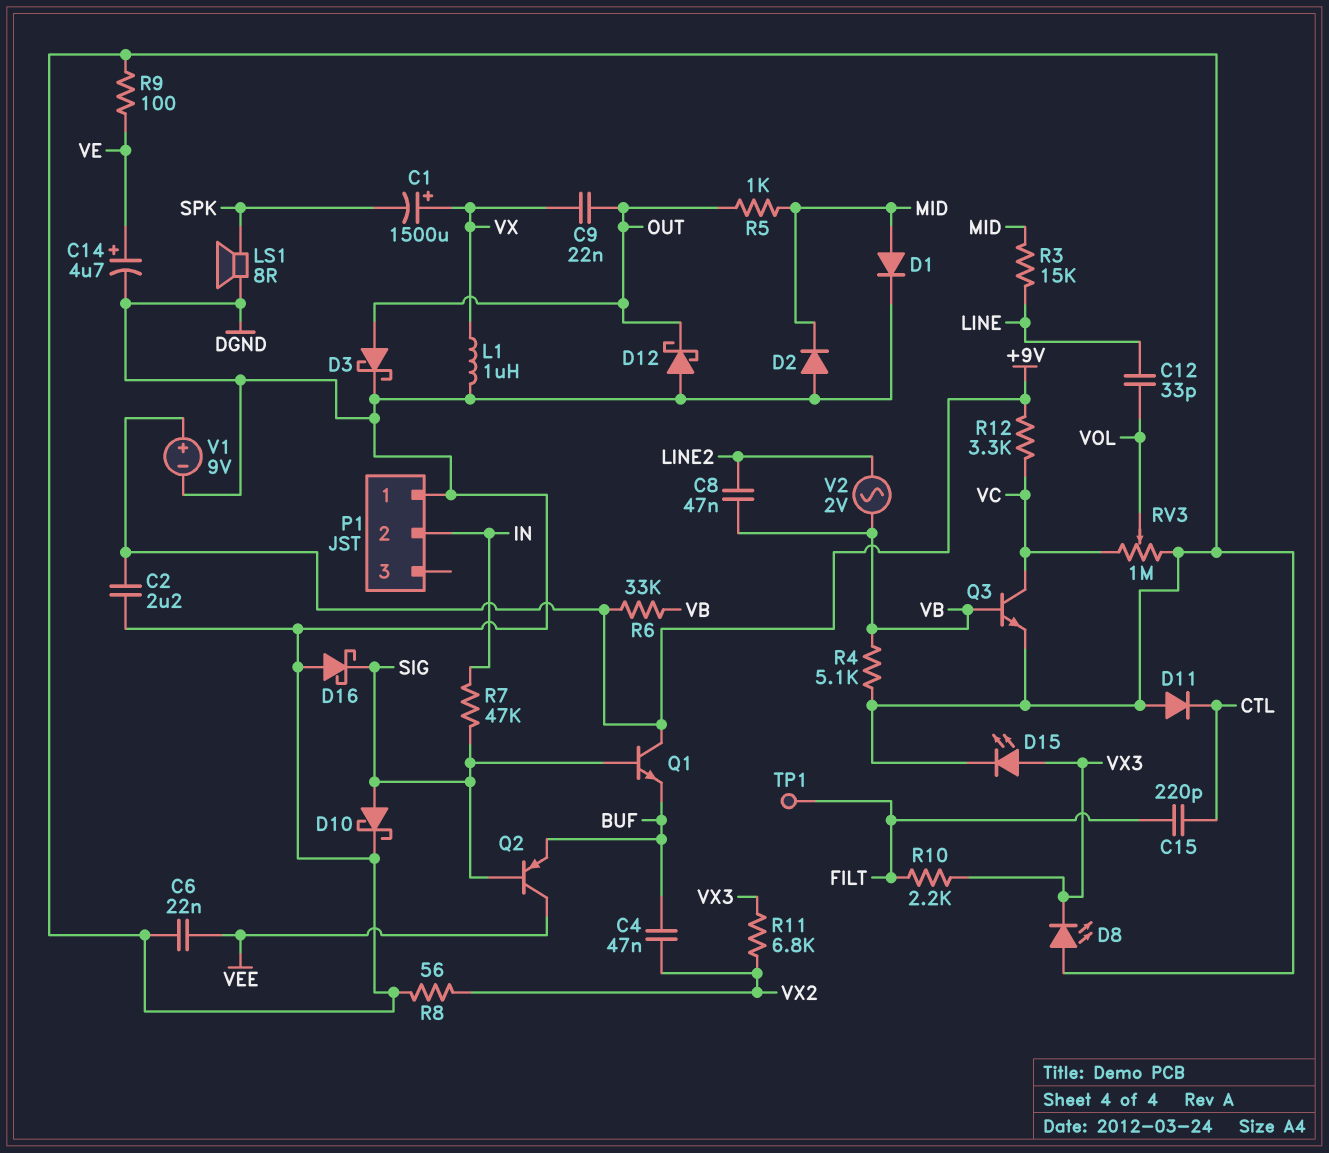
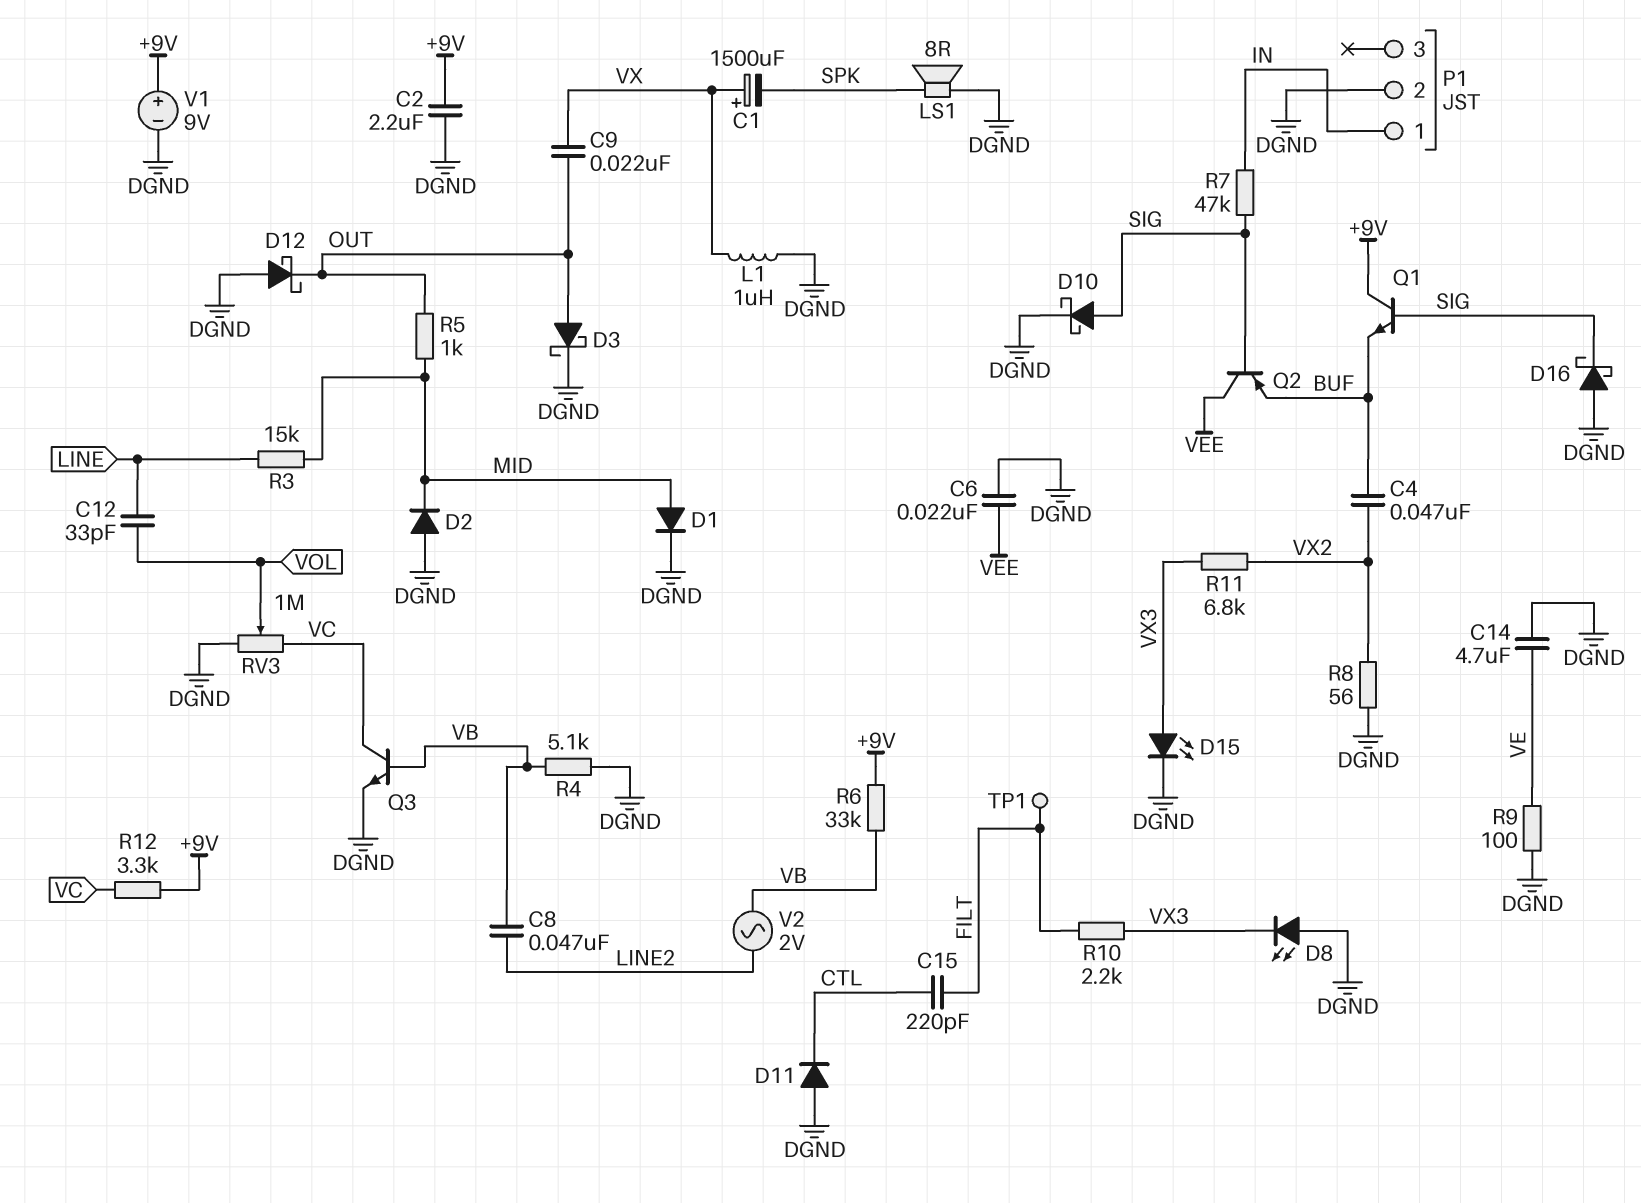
C14: 4.7uF (plus VE, minus DGND) -> 4.7uF (DGND, VE)
P1 pin 1: DGND -> IN
P1 pin 2: IN -> DGND

